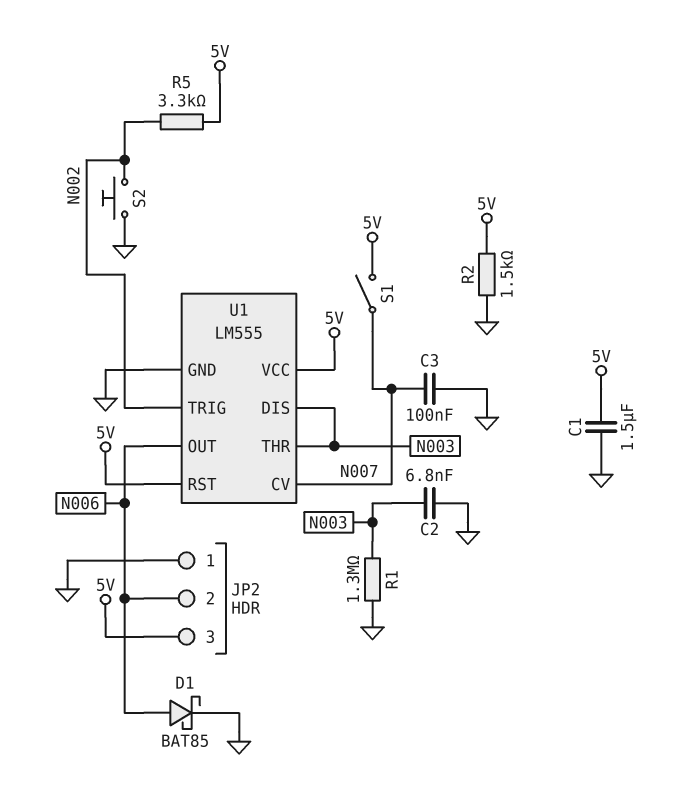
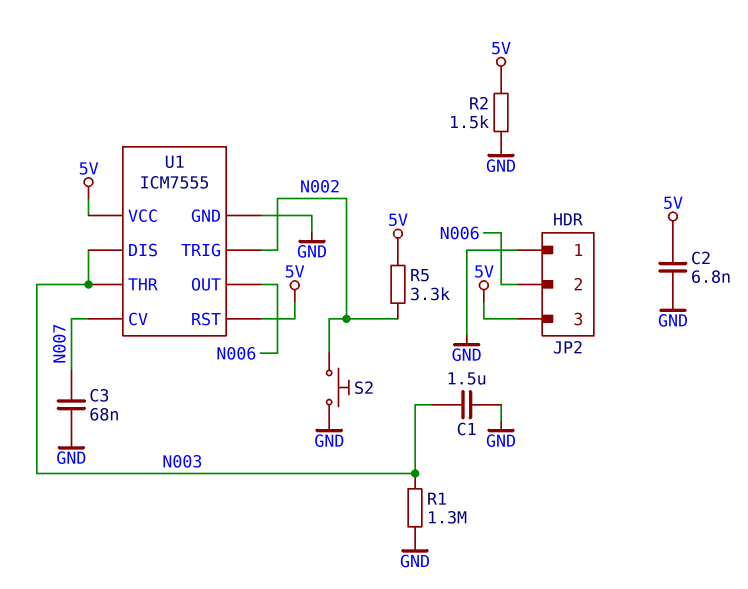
C1: 1.5uF (5V, GND) -> 1.5uF (GND, N003)
C2: 6.8nF (GND, N003) -> 6.8nF (5V, GND)
C3: 100nF (GND, N007) -> 68nF (GND, N007)
D1: schottky BAT85 (A N006, K GND) -> none
S1: switch (5V, N007) -> none
U1: LM555 -> ICM7555

